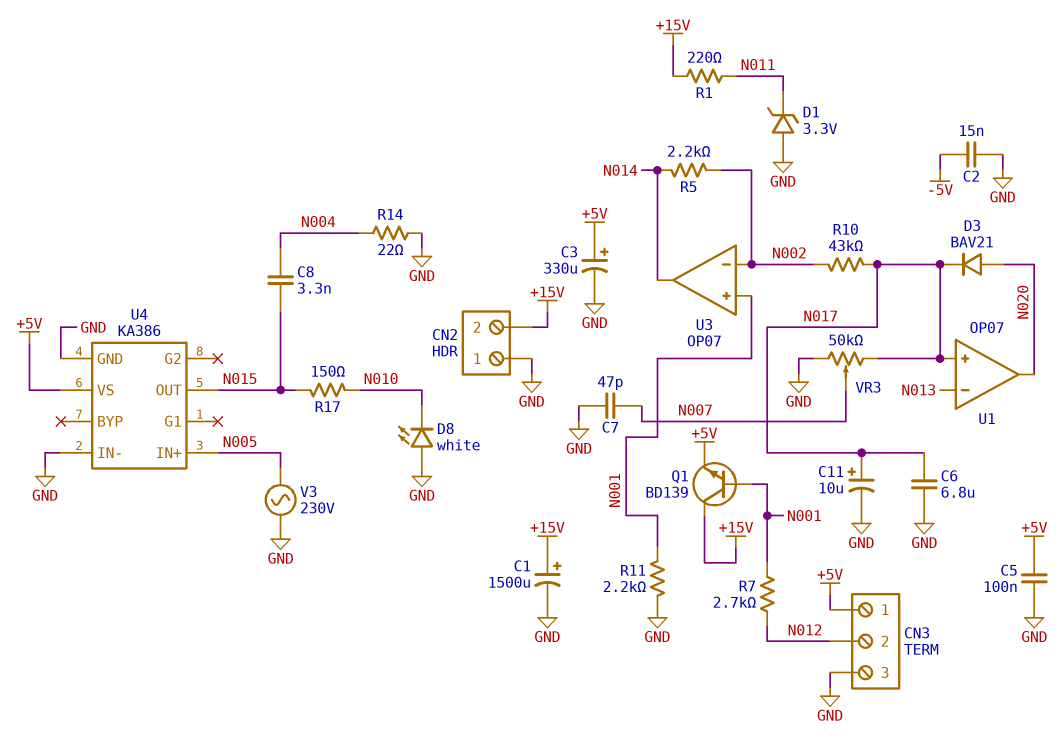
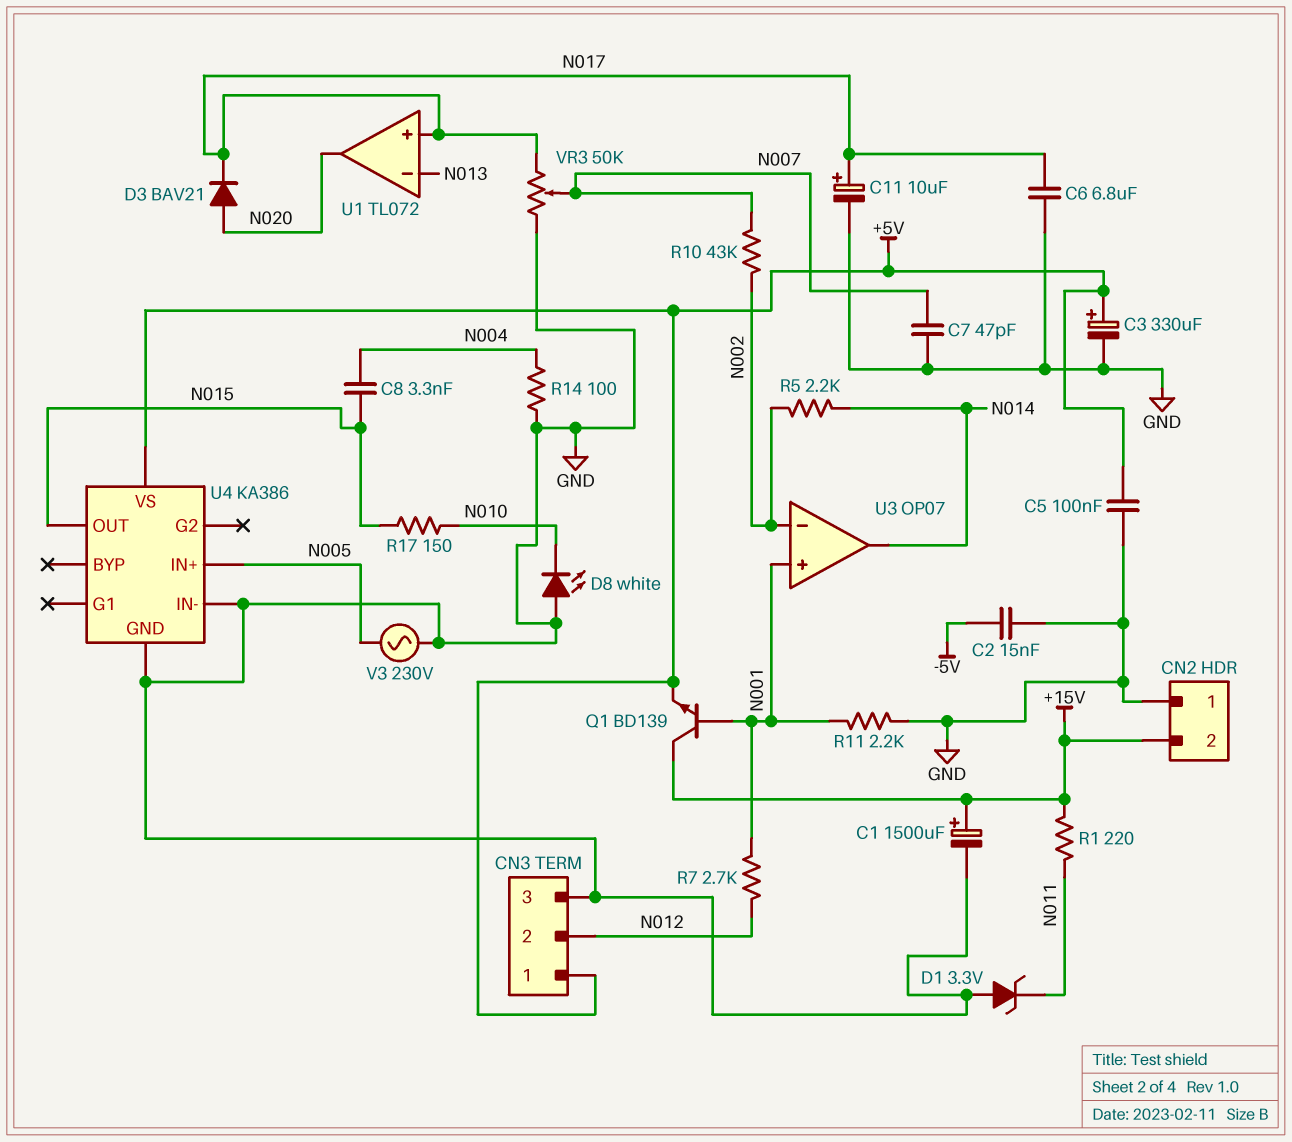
R10: 43k (N002, N017) -> 43k (N002, N007)
R14: 22 (GND, N004) -> 100 (GND, N004)
U1: OP07 -> TL072

